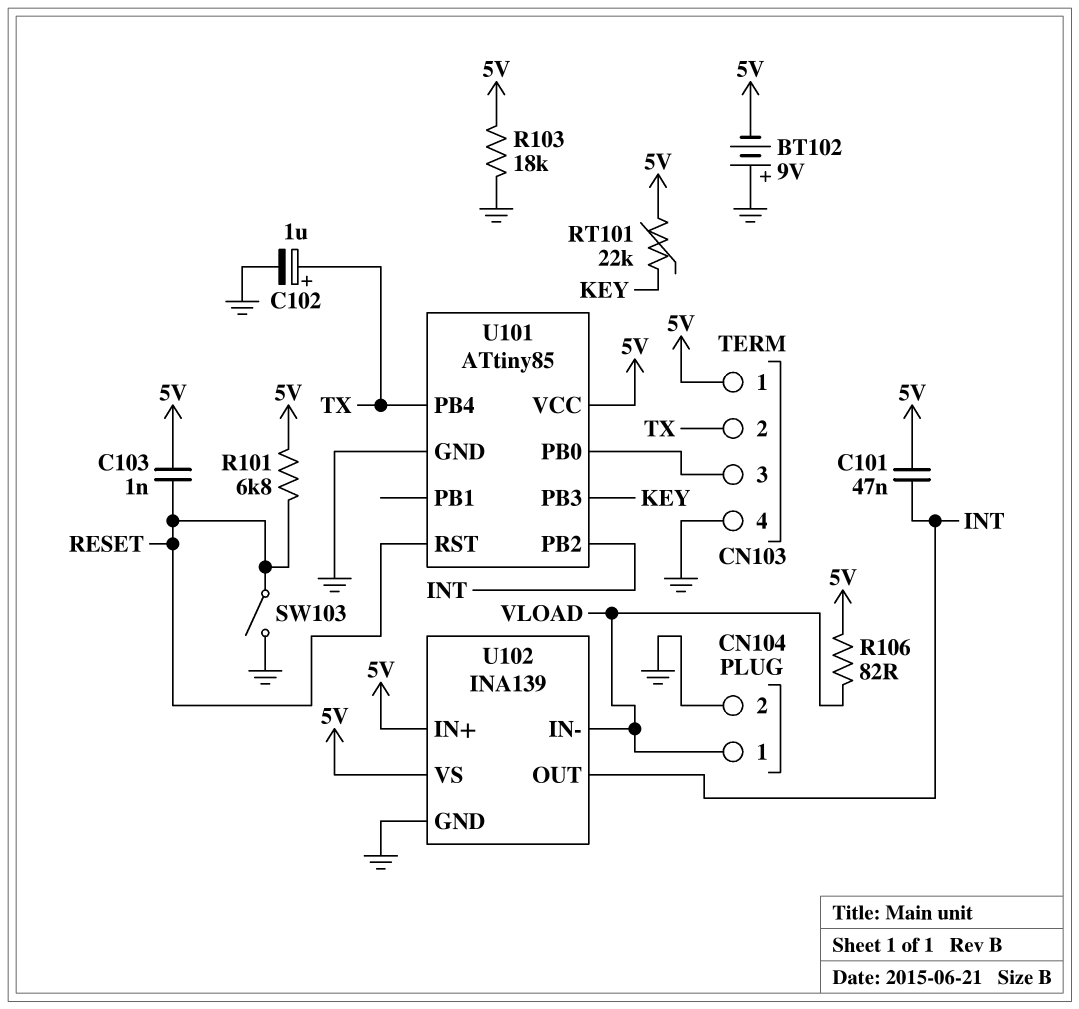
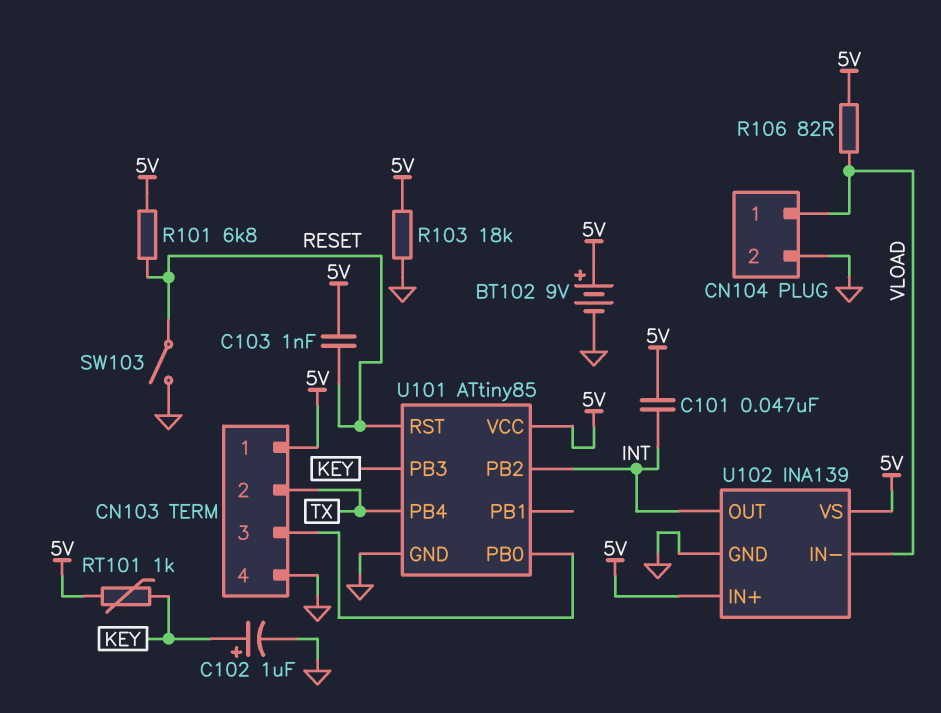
BT102: 9V (plus GND, minus 5V) -> 9V (plus 5V, minus GND)
C102: 1uF (plus TX, minus GND) -> 1uF (plus KEY, minus GND)
RT101: 22k (5V, KEY) -> 1k (5V, KEY)

